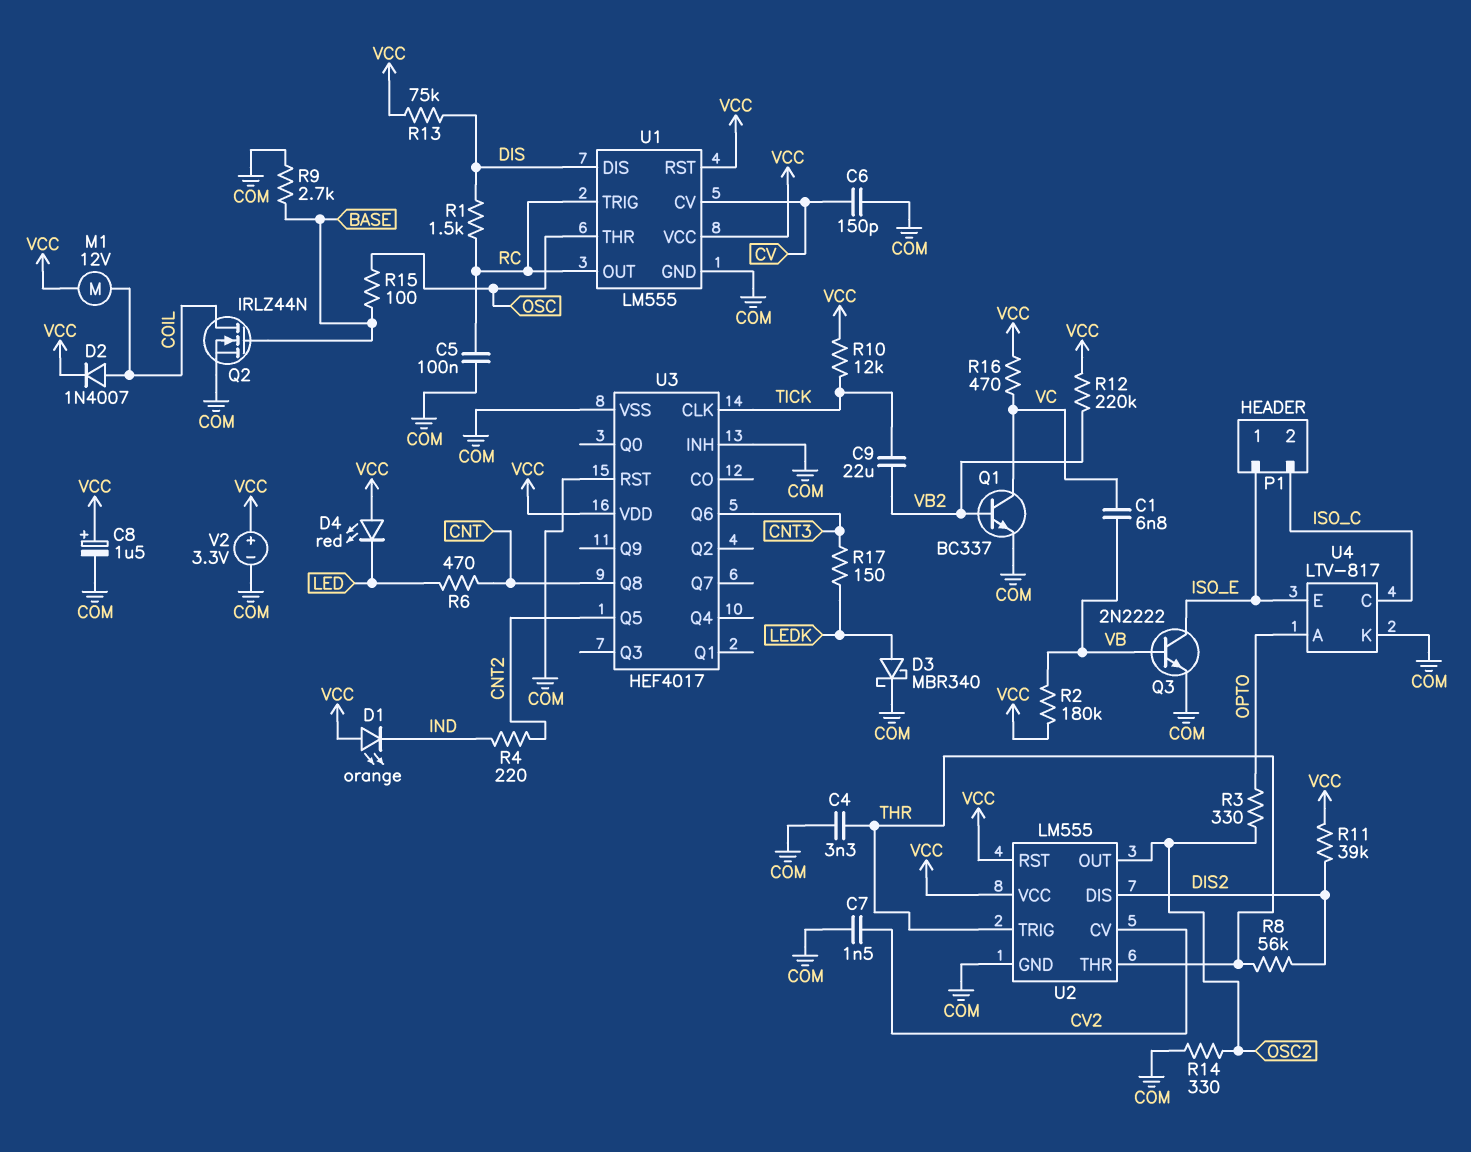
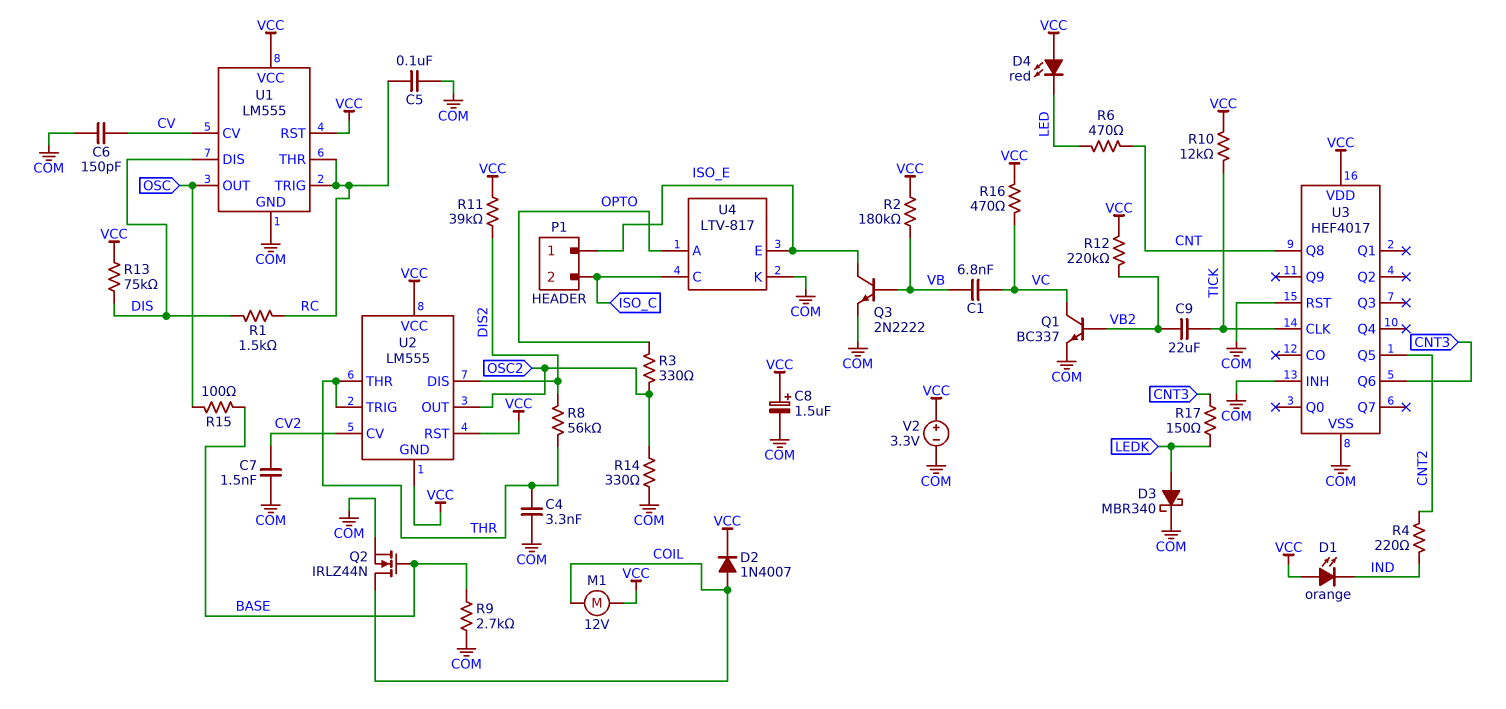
U1 pin OUT: RC -> OSC
U1 pin THR: OSC -> RC
U2 pin GND: COM -> VCC

